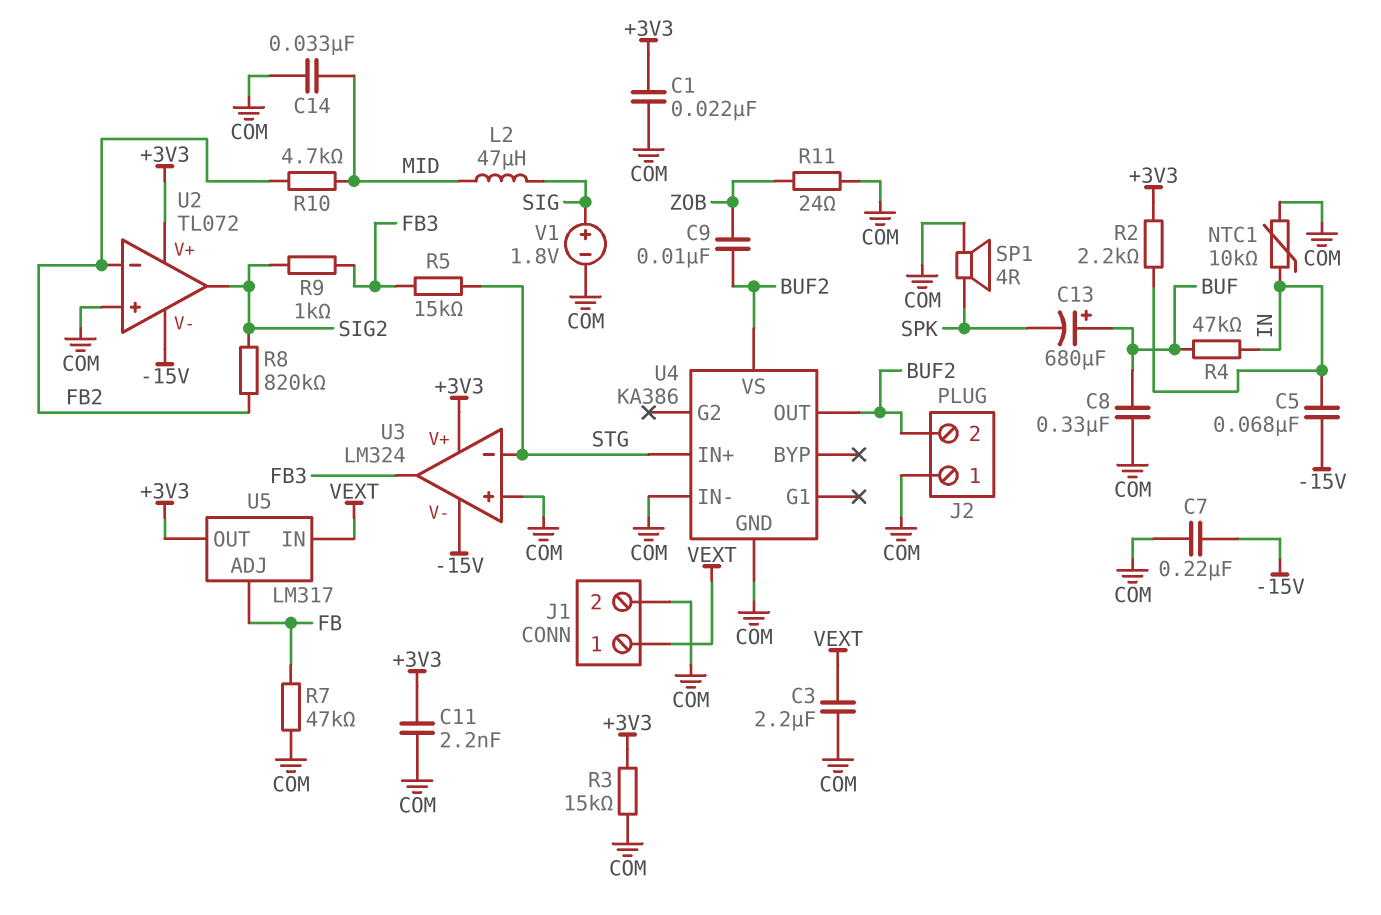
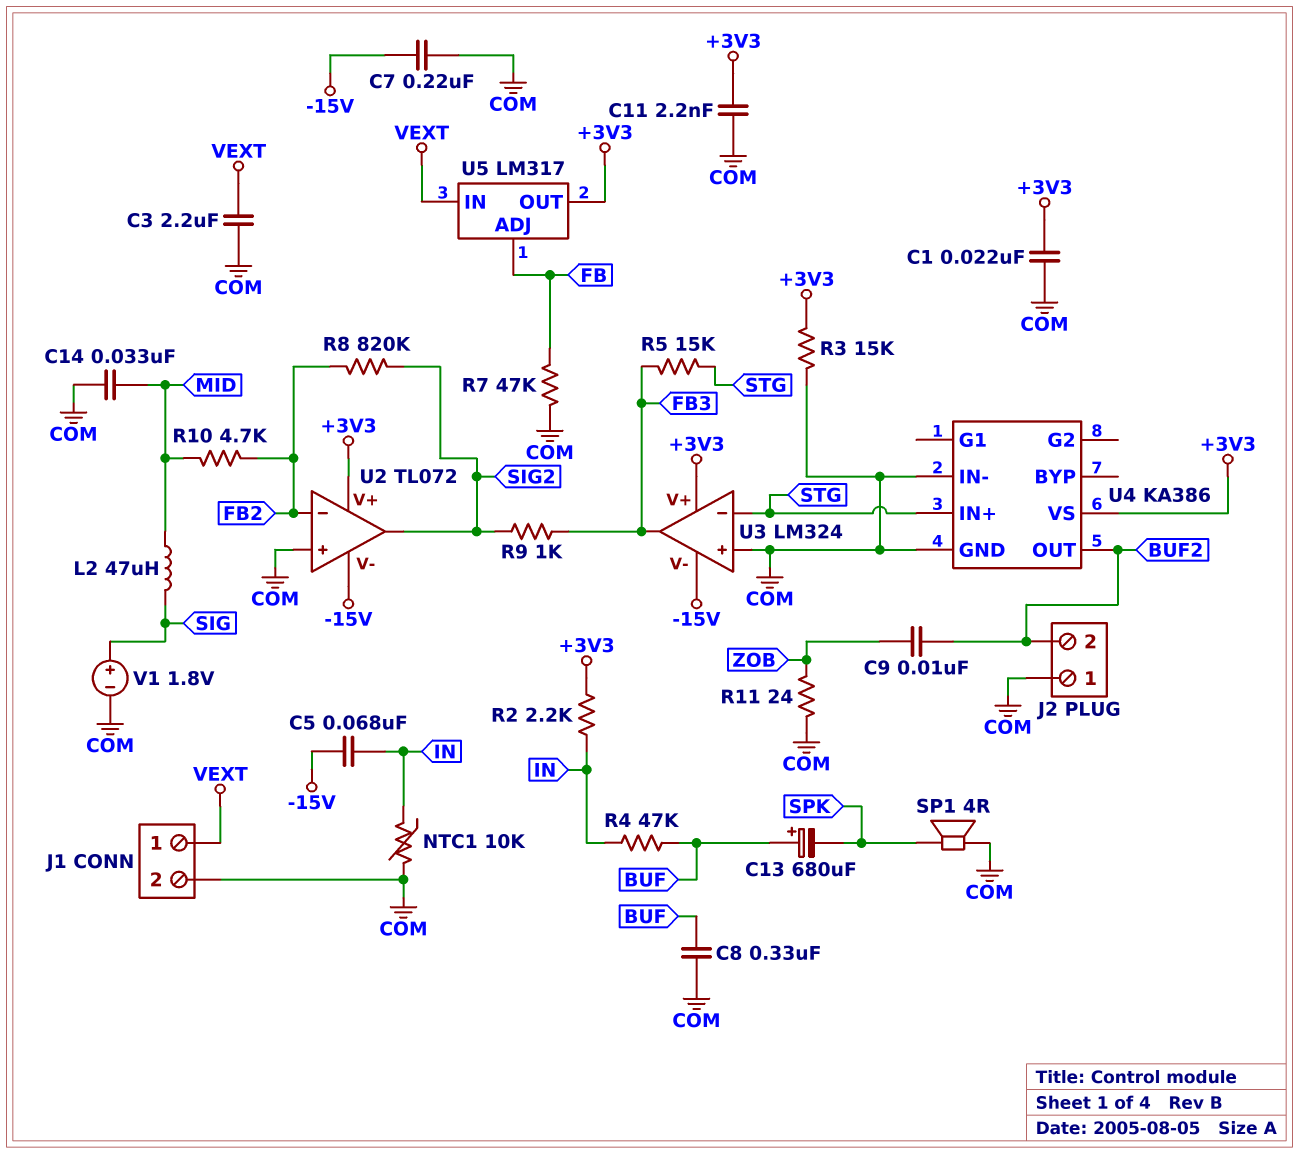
U4 pin VS: BUF2 -> +3V3

